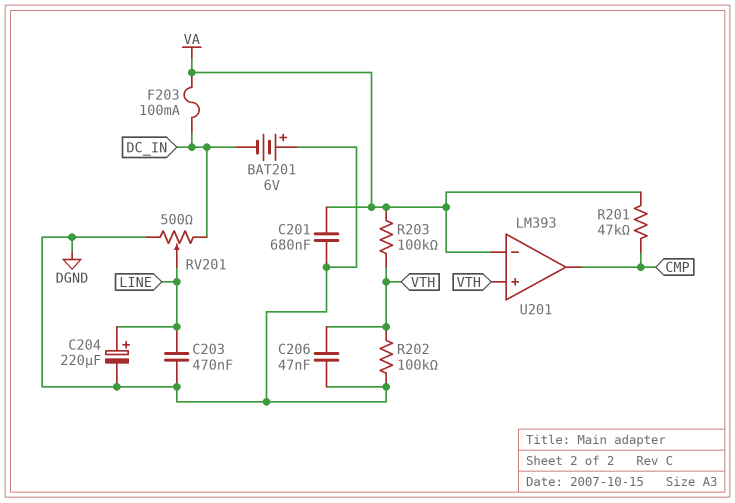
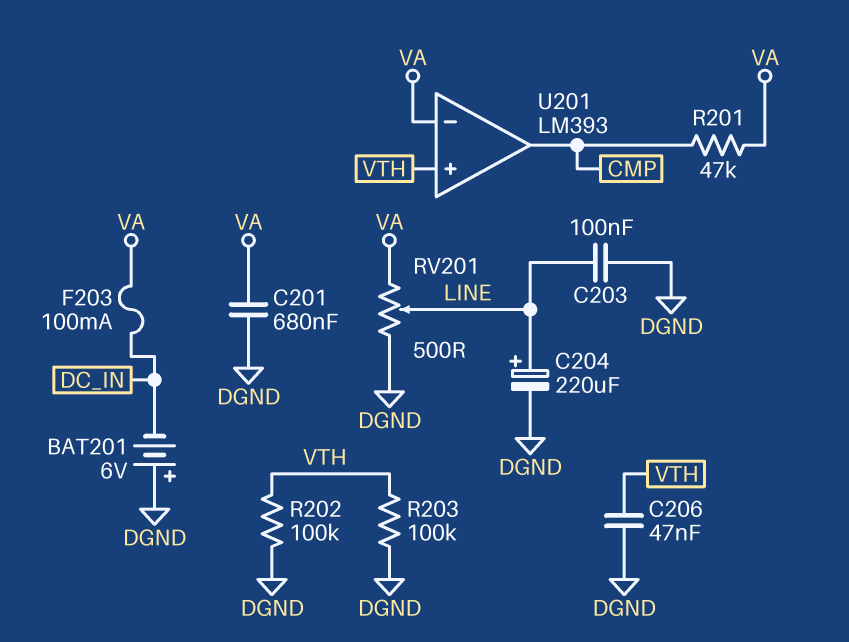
C203: 470nF (DGND, LINE) -> 100nF (DGND, LINE)
R203: 100k (VA, VTH) -> 100k (DGND, VTH)
RV201: 500 (DC_IN, DGND, wiper LINE) -> 500 (DGND, VA, wiper LINE)

